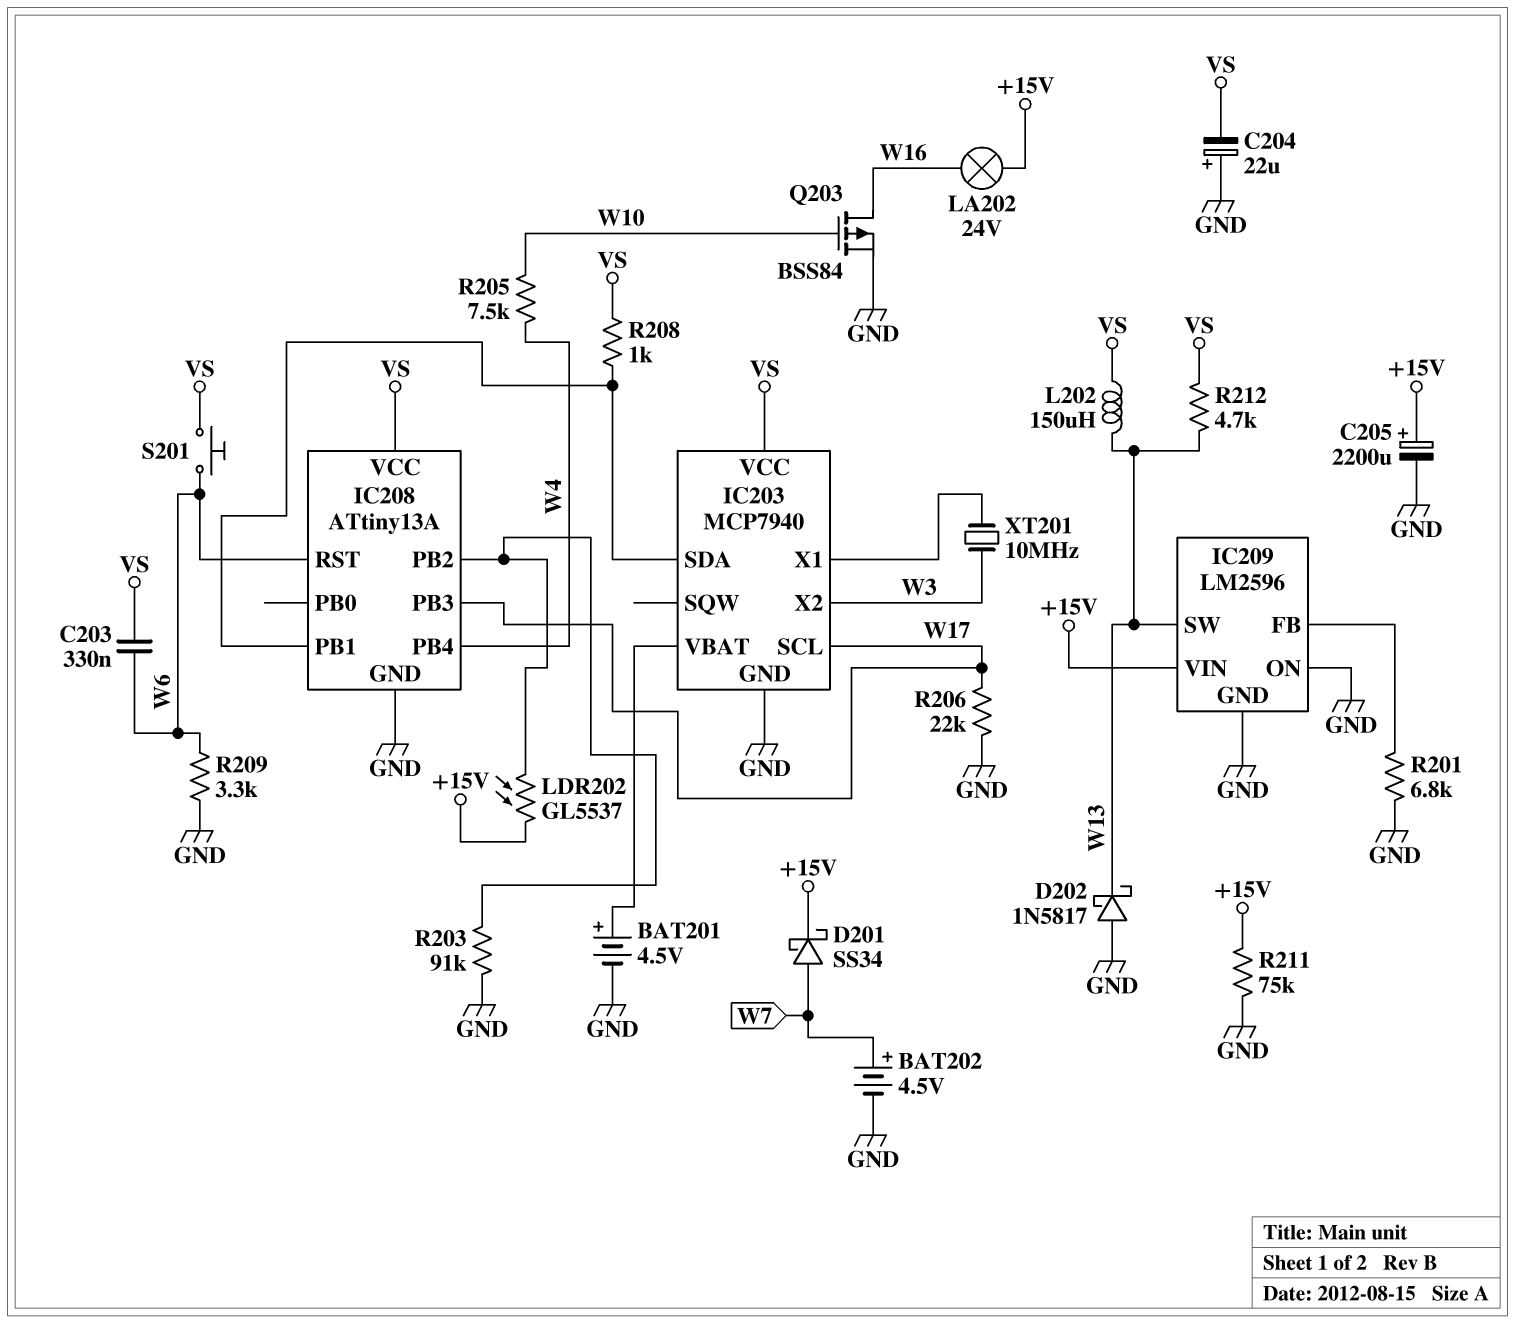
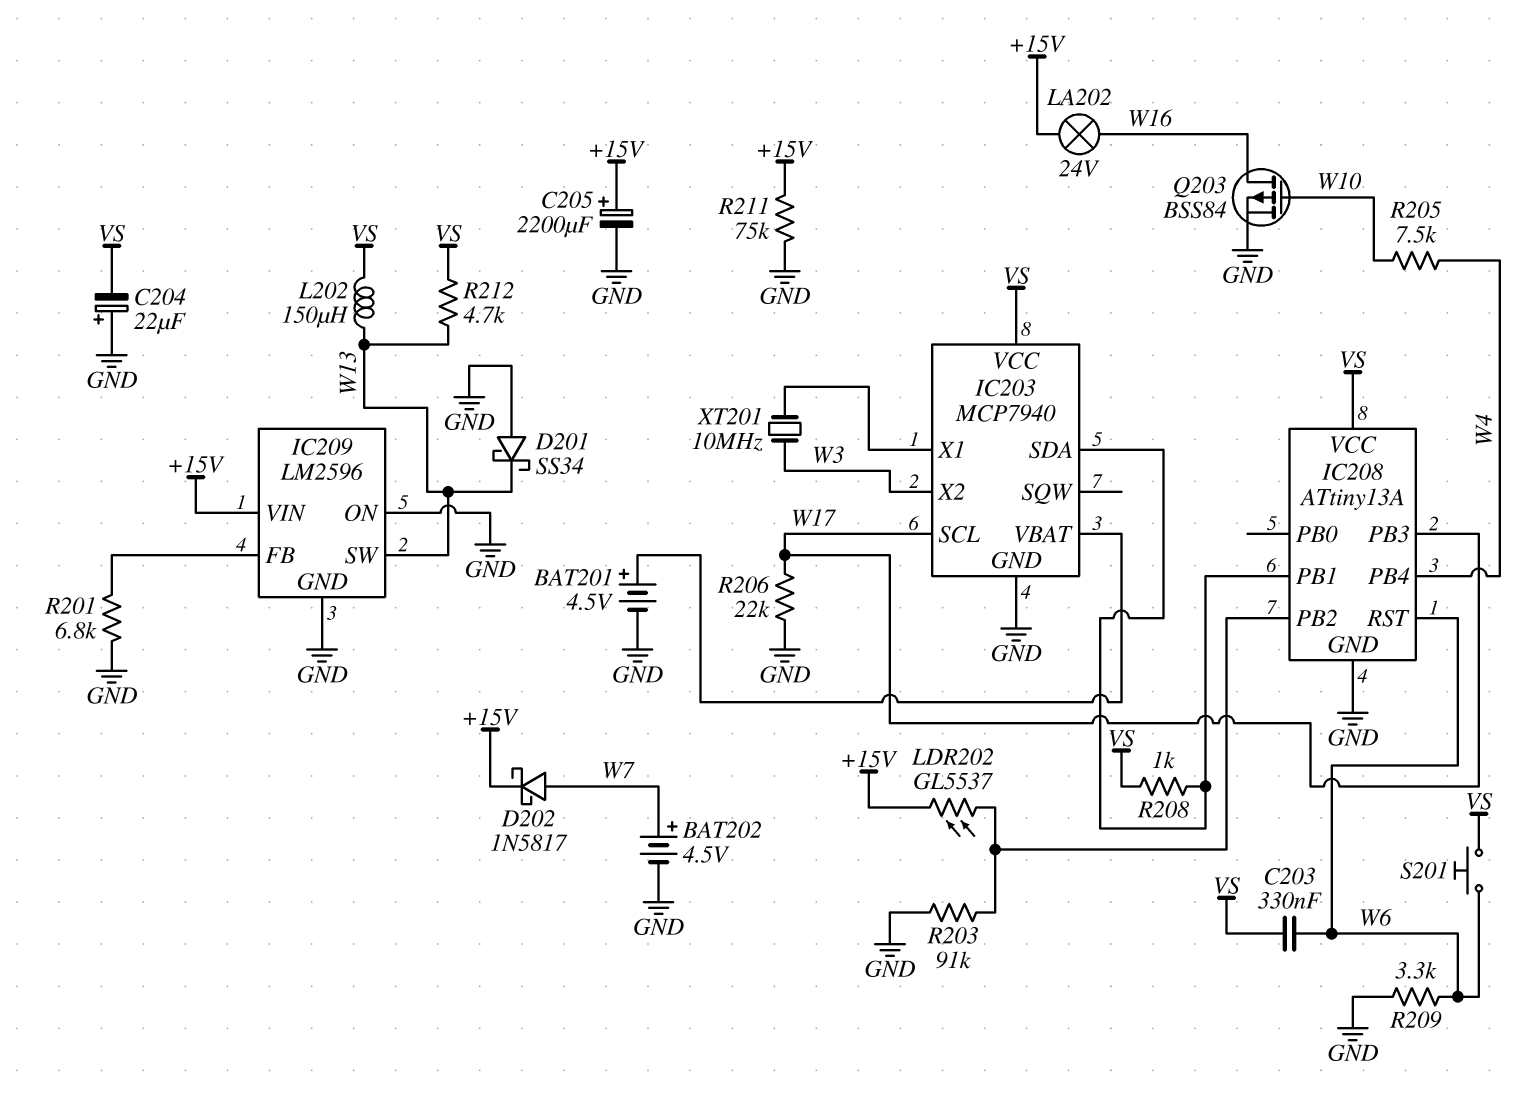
D201: schottky SS34 (A W7, K +15V) -> schottky SS34 (A GND, K W13)
D202: schottky 1N5817 (A GND, K W13) -> schottky 1N5817 (A W7, K +15V)

